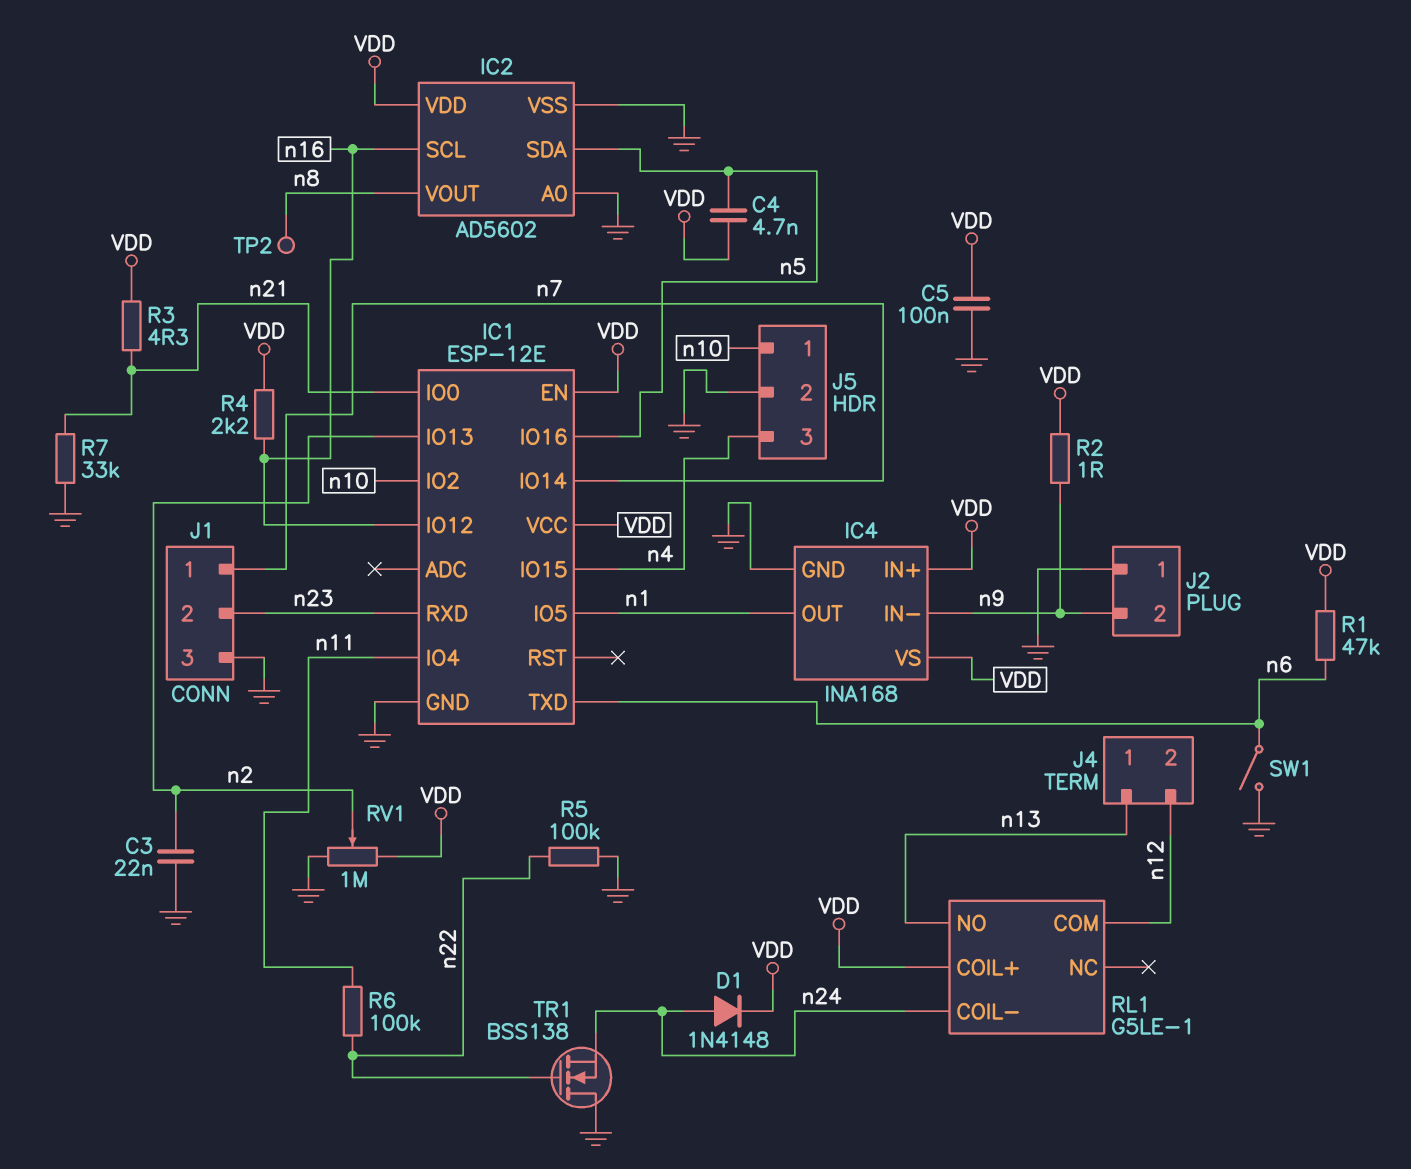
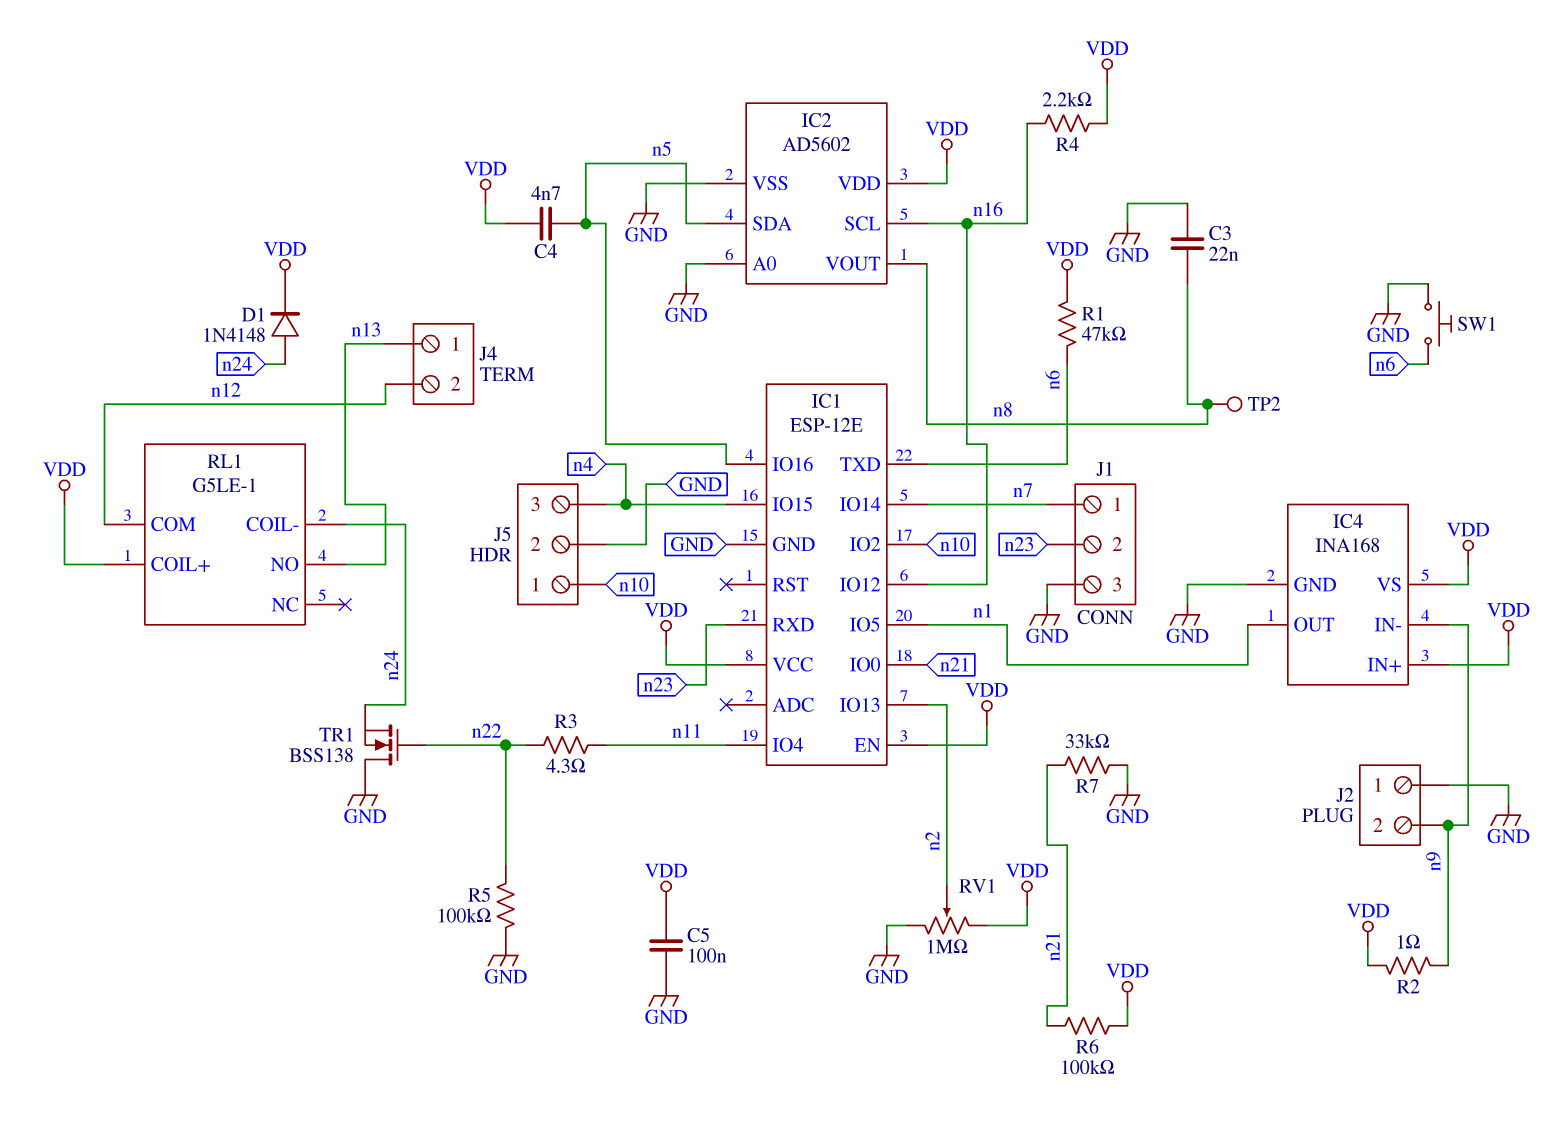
C3: 22nF (GND, n2) -> 22nF (GND, n8)
R3: 4.3 (VDD, n21) -> 4.3 (n11, n22)
R6: 100k (n11, n22) -> 100k (VDD, n21)
SW1: switch (GND, n6) -> button (GND, n6)

